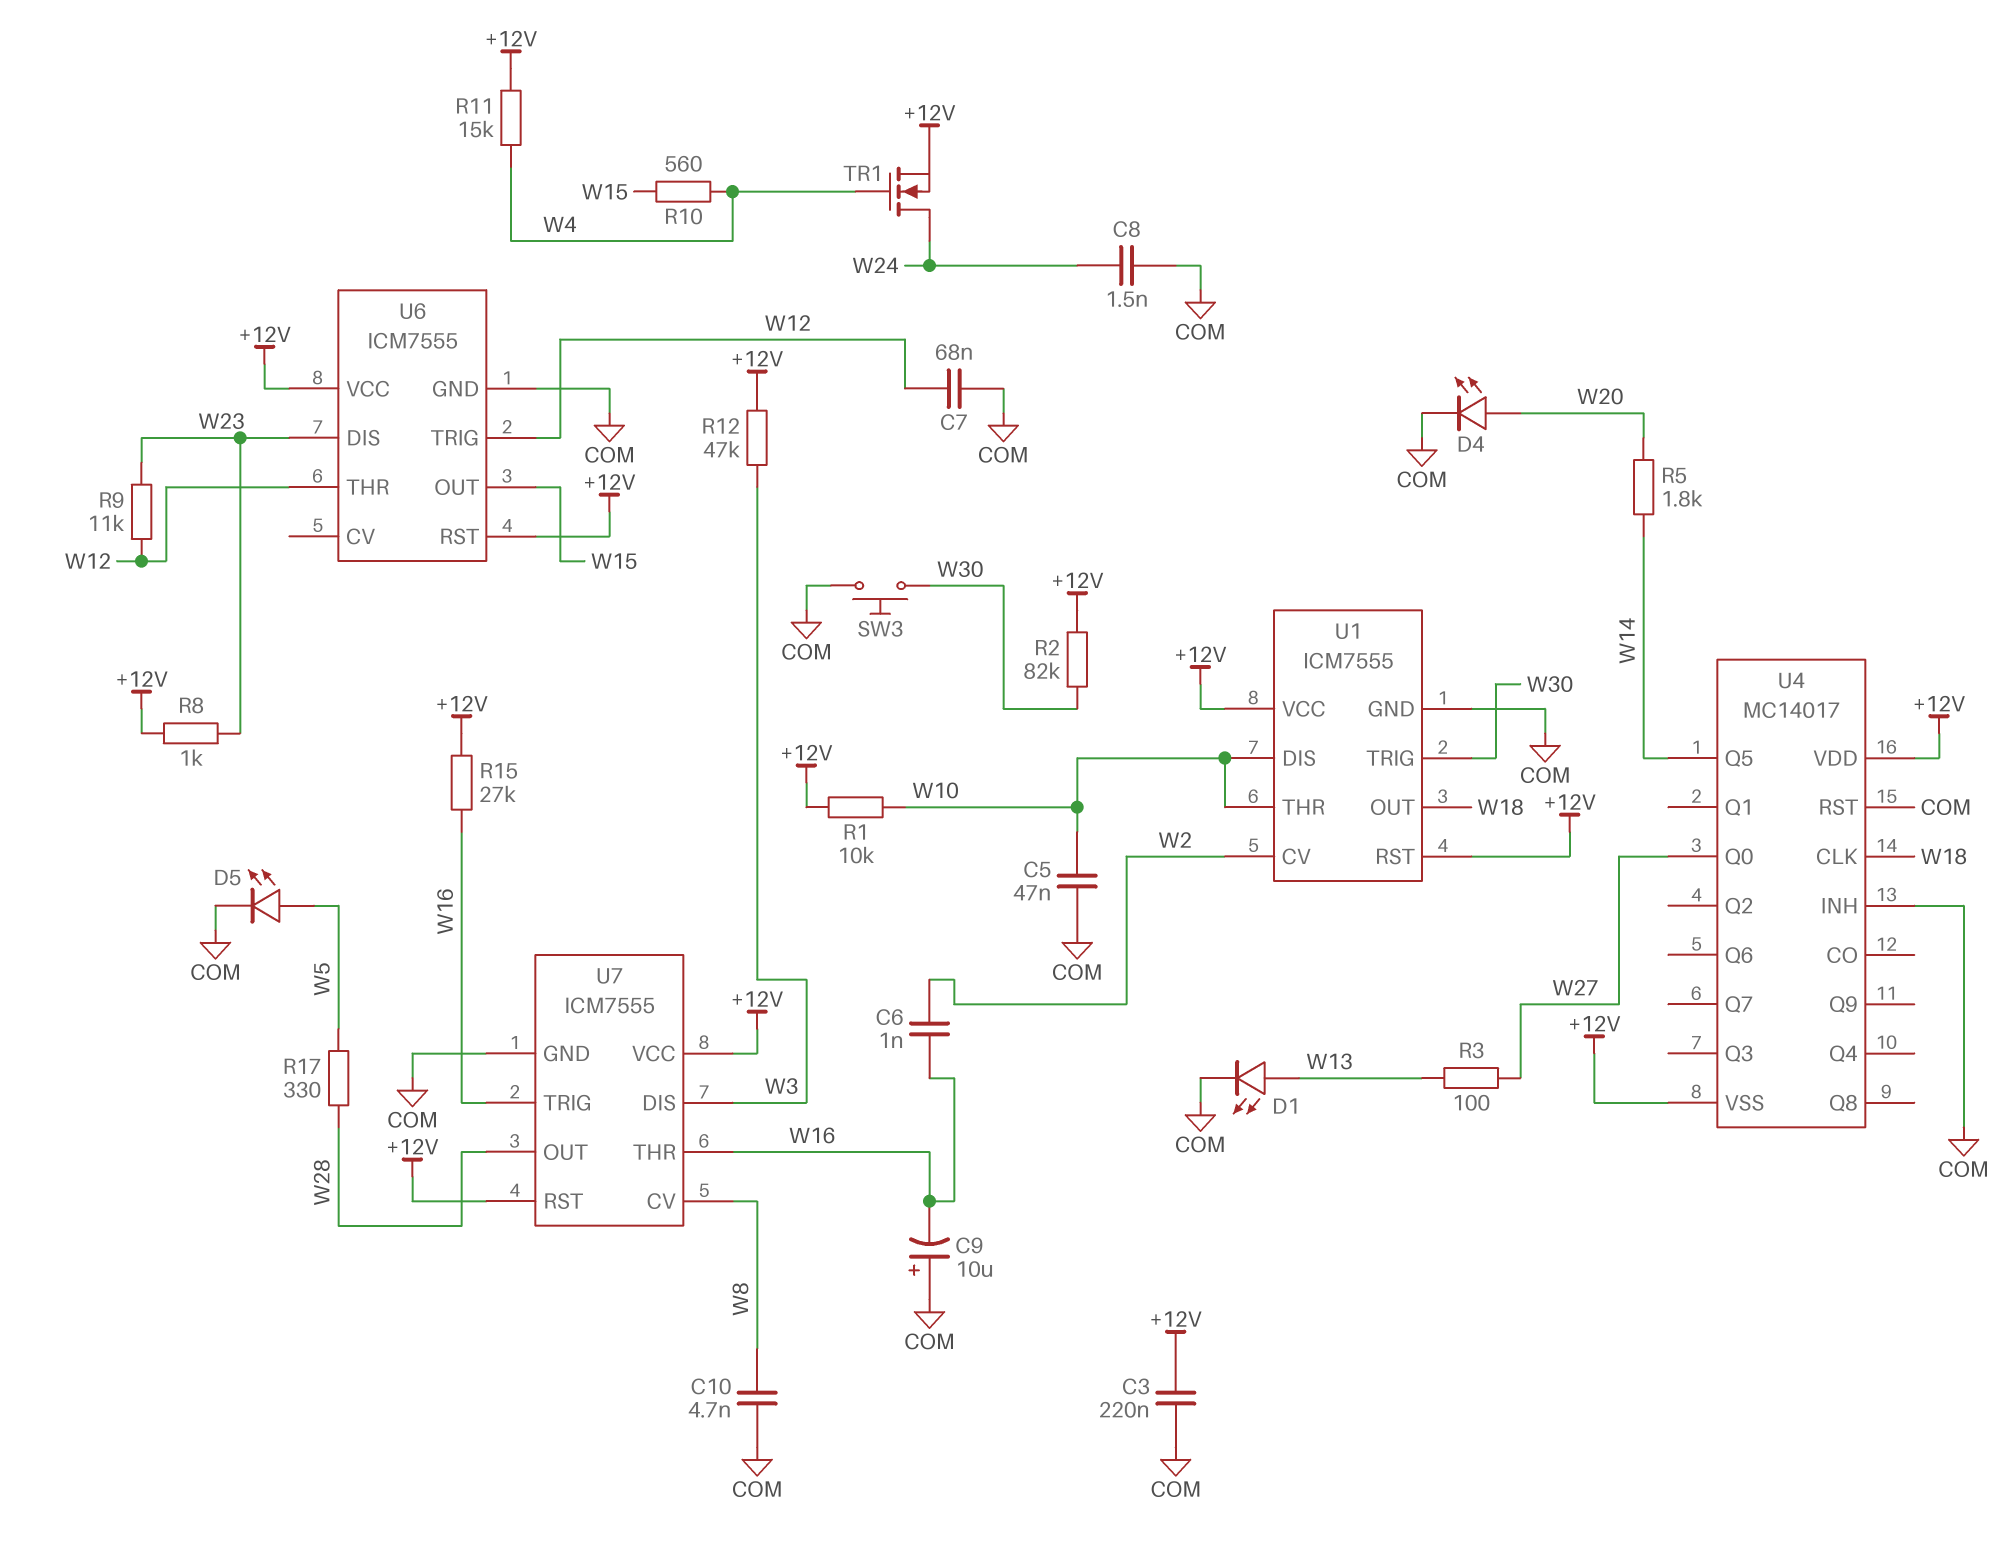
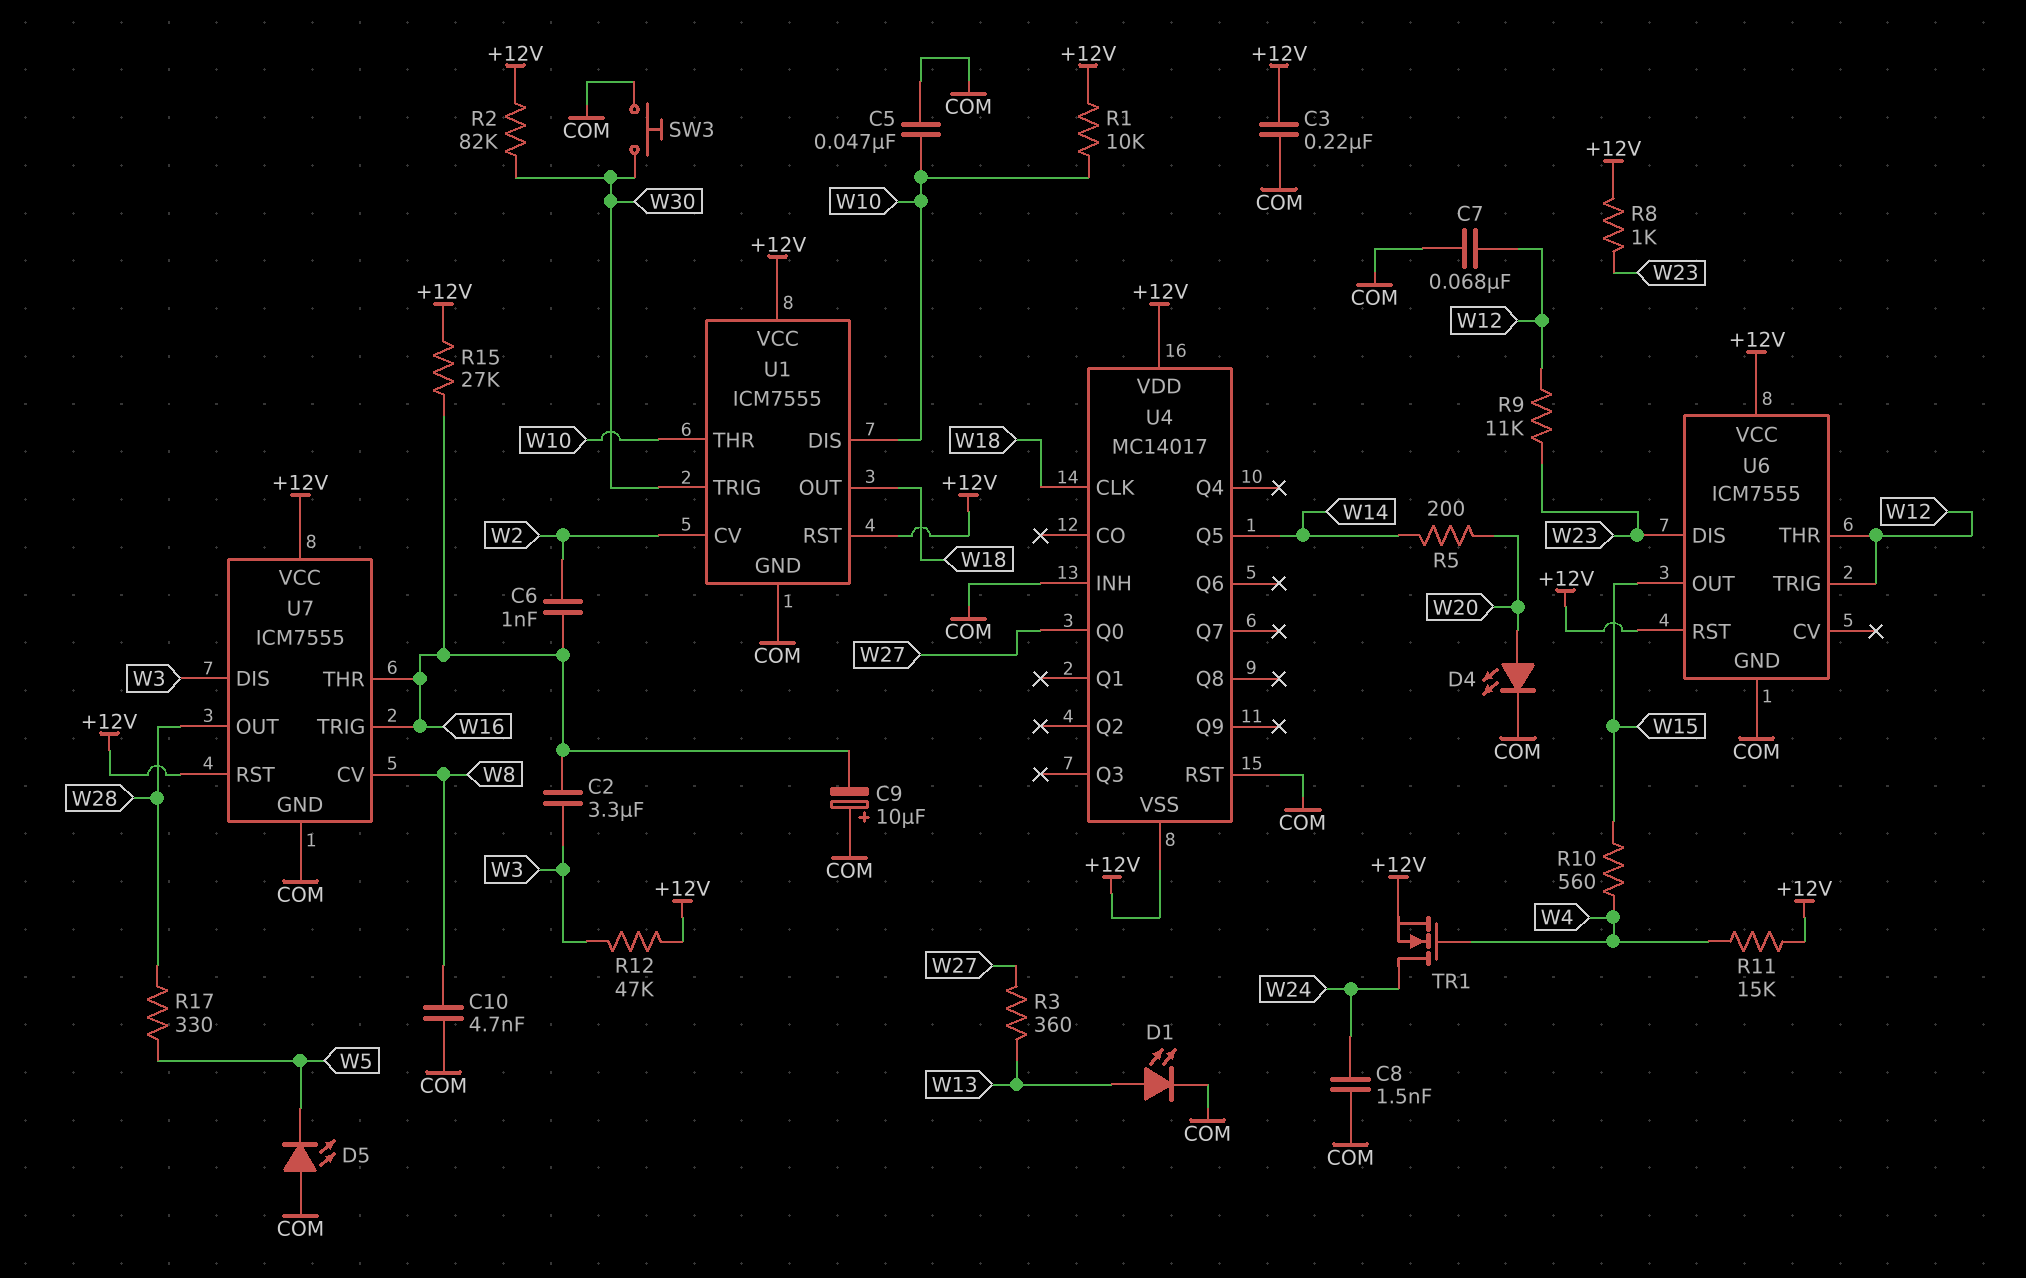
C2: none -> 3.3uF (W3, W16)
D5: LED (A W5, K COM) -> LED (A COM, K W5)
R3: 100 (W13, W27) -> 360 (W13, W27)
R5: 1.8k (W14, W20) -> 200 (W14, W20)

